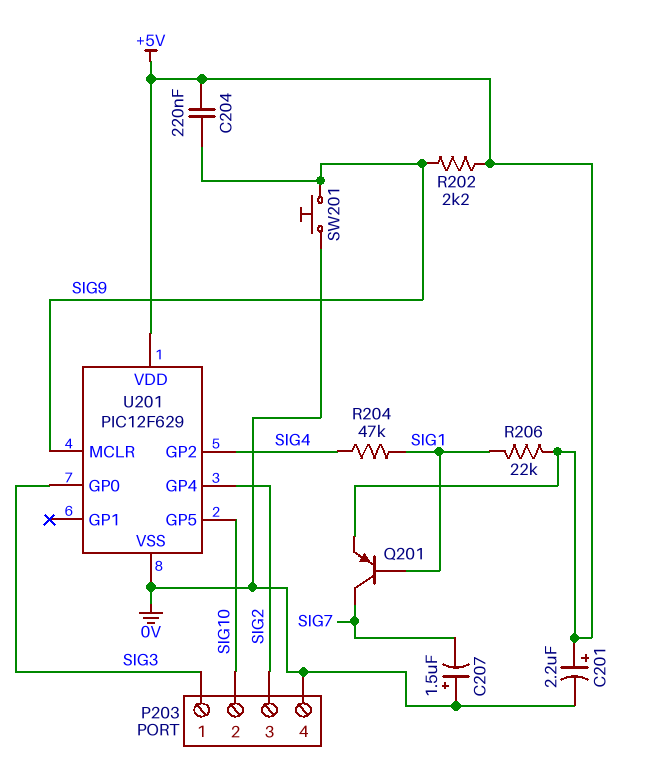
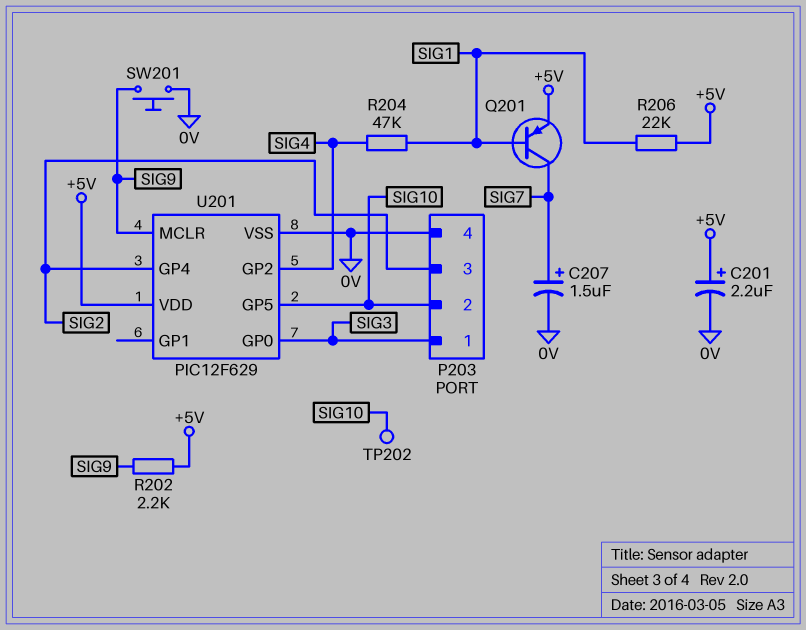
C204: 220nF (+5V, SIG9) -> none
C207: 1.5uF (plus 0V, minus SIG7) -> 1.5uF (plus SIG7, minus 0V)
TP202: none -> test point (SIG10)

